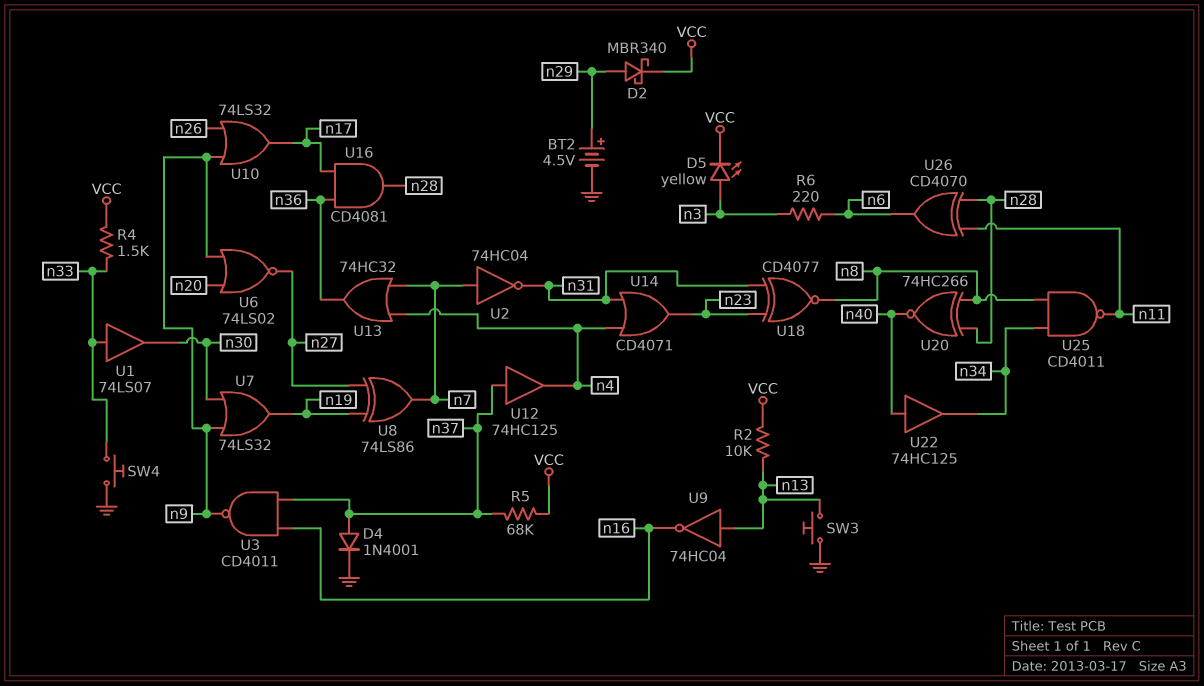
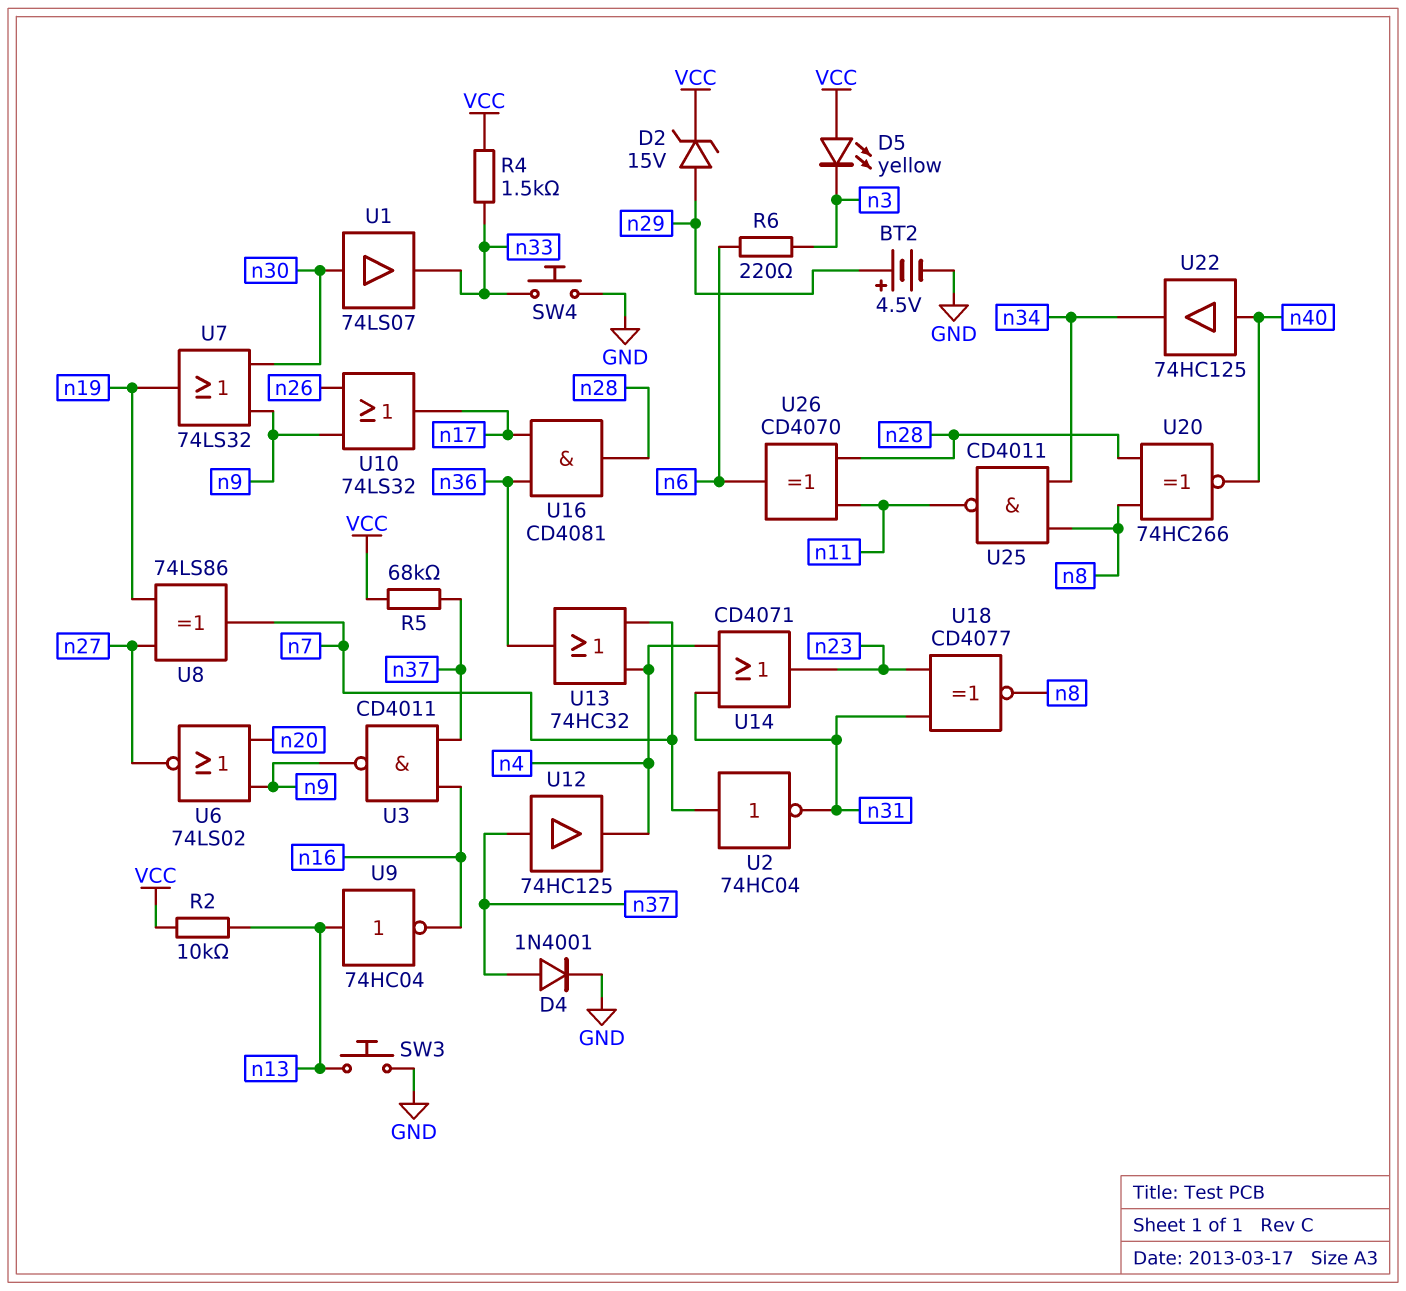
D2: schottky MBR340 (A n29, K VCC) -> zener 15V (A n29, K VCC)
D5: LED yellow (A n3, K VCC) -> LED yellow (A VCC, K n3)
U1: buffer 74LS07 (in n33, out n30) -> buffer 74LS07 (in n30, out n33)

